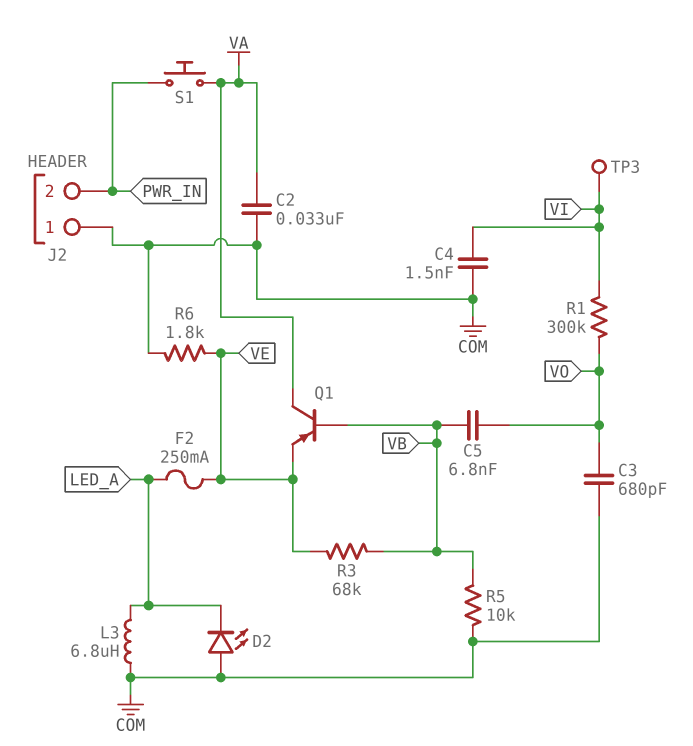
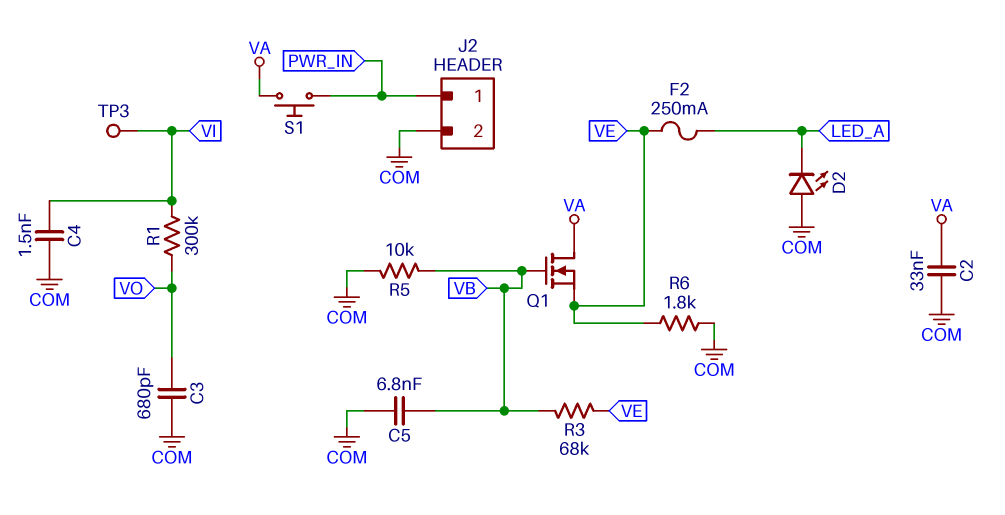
C5: 6.8nF (VB, VO) -> 6.8nF (COM, VB)
J2 pin 1: COM -> PWR_IN
J2 pin 2: PWR_IN -> COM
L3: 6.8uH (COM, LED_A) -> none
Q1: PNP (B VB, C VA, E VE) -> NMOS (G VB, D VA, S VE)

